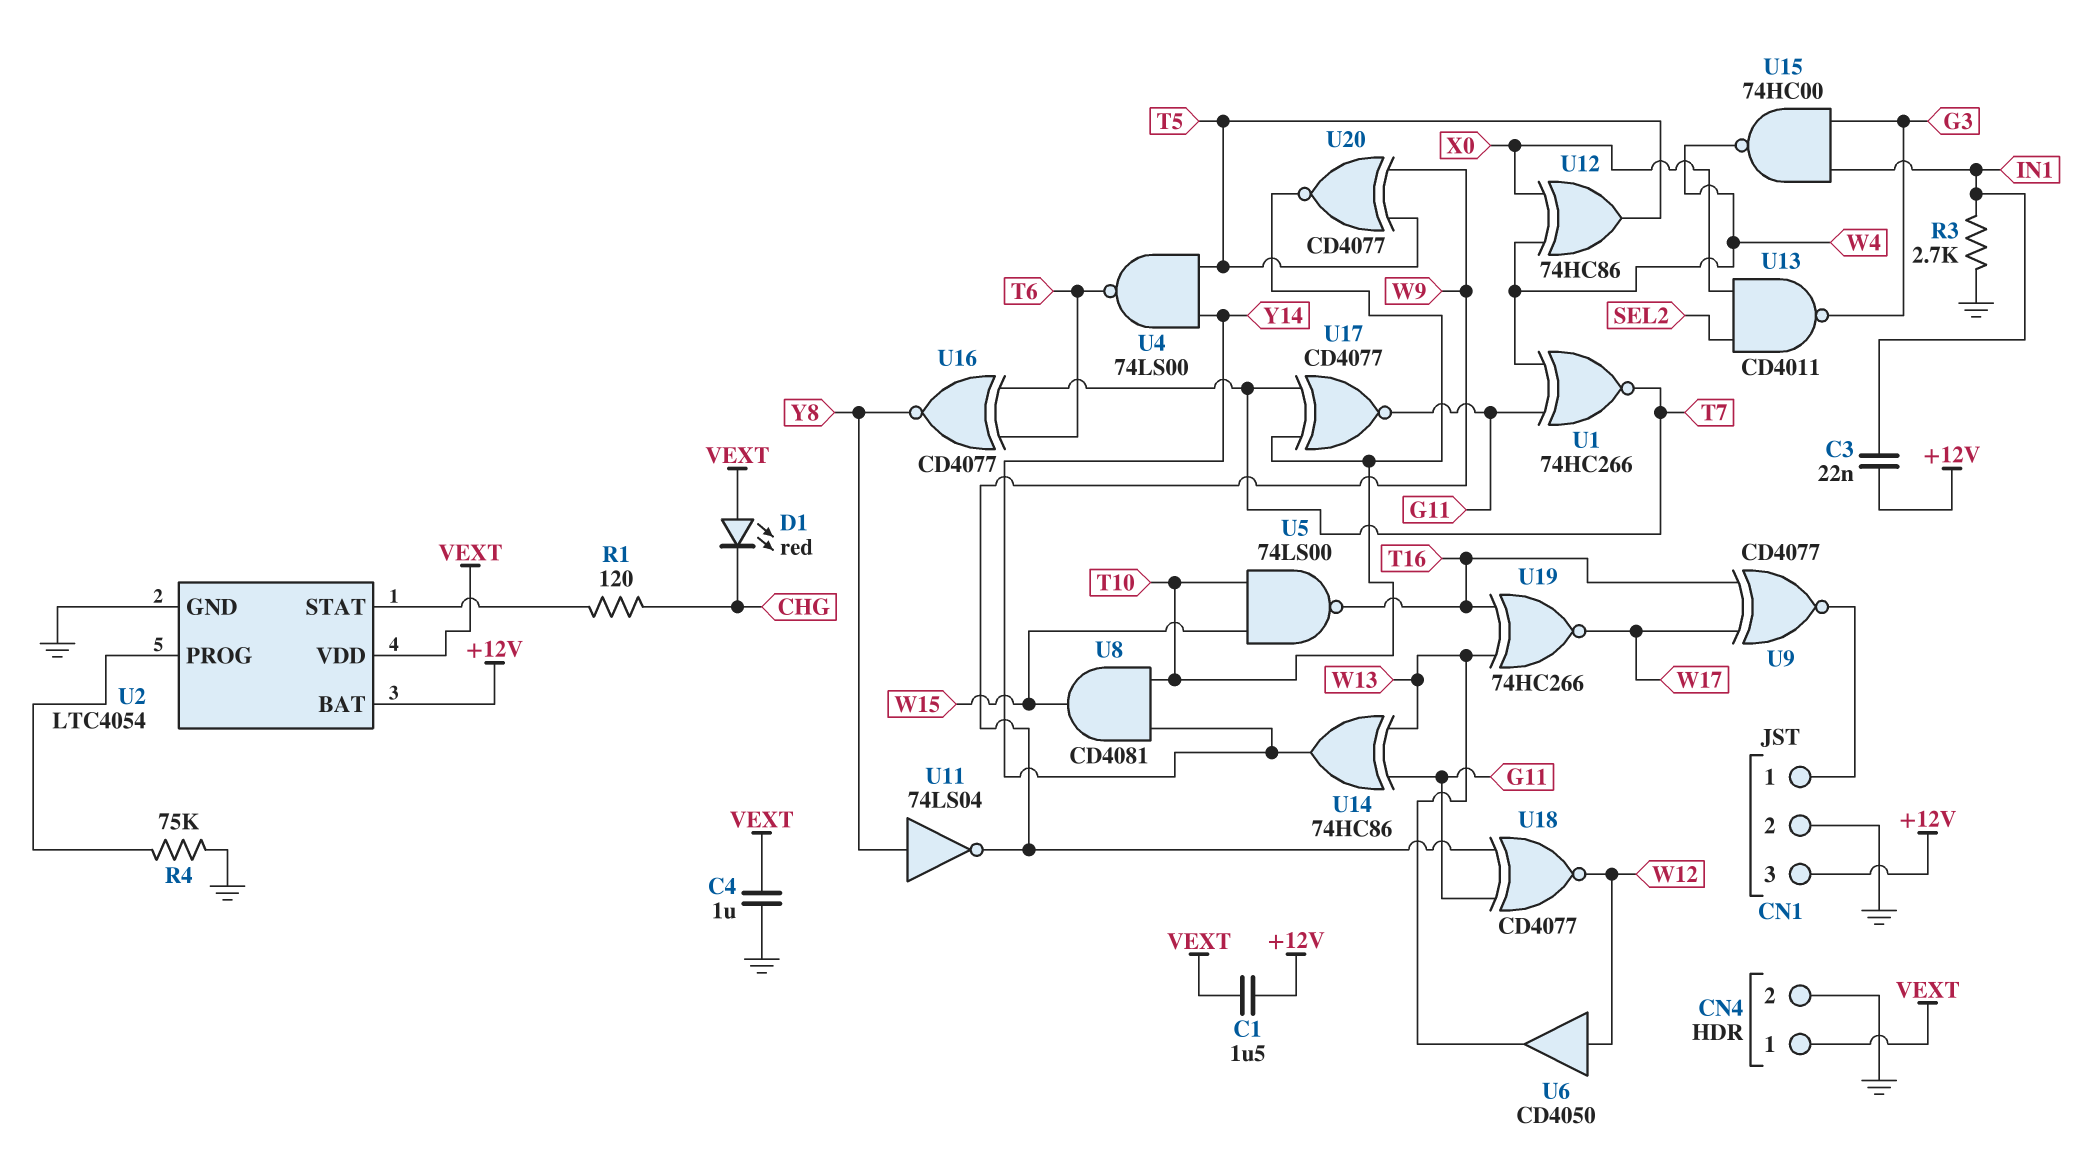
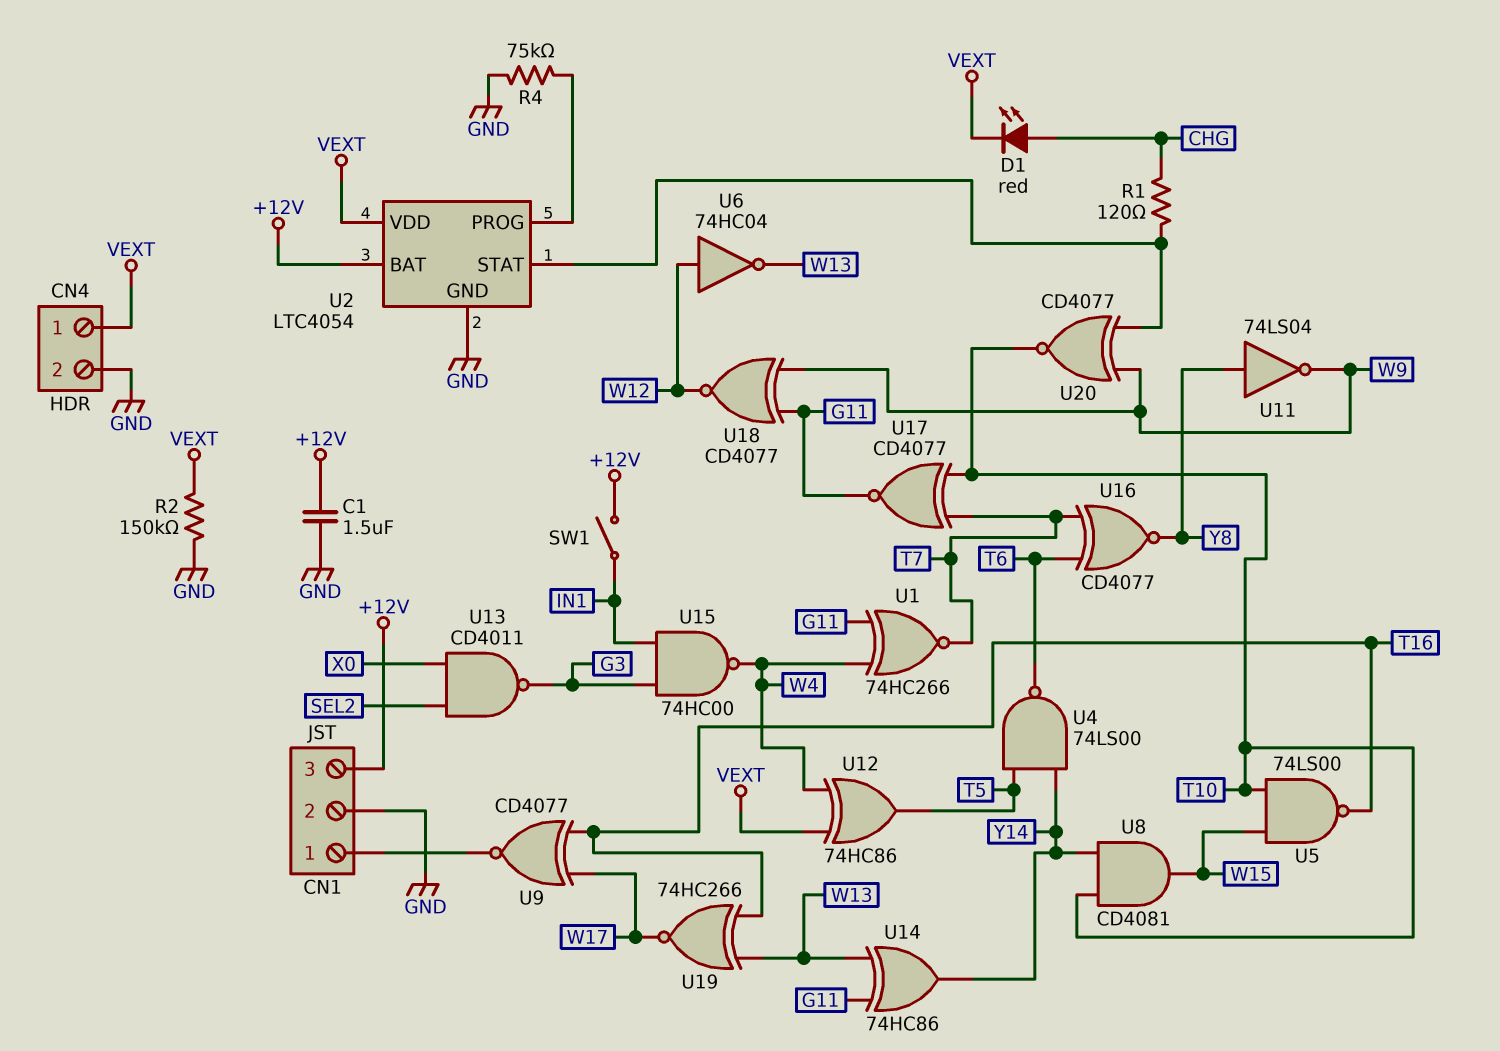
C1: 1.5uF (+12V, VEXT) -> 1.5uF (+12V, GND)
C3: 22nF (+12V, IN1) -> none
C4: 1uF (GND, VEXT) -> none
D1: LED red (A VEXT, K CHG) -> LED red (A CHG, K VEXT)
R2: none -> 150k (GND, VEXT)
R3: 2.7k (GND, IN1) -> none
SW1: none -> switch (+12V, IN1)
U6: buffer CD4050 (in W12, out W13) -> NOT 74HC04 (in W12, out W13)
U12: XOR 74HC86 (in W4, in X0, out T5) -> XOR 74HC86 (in VEXT, in W4, out T5)
U20: XNOR CD4077 (in T5, in W9, out T10) -> XNOR CD4077 (in U2/STAT, in W9, out T10)

